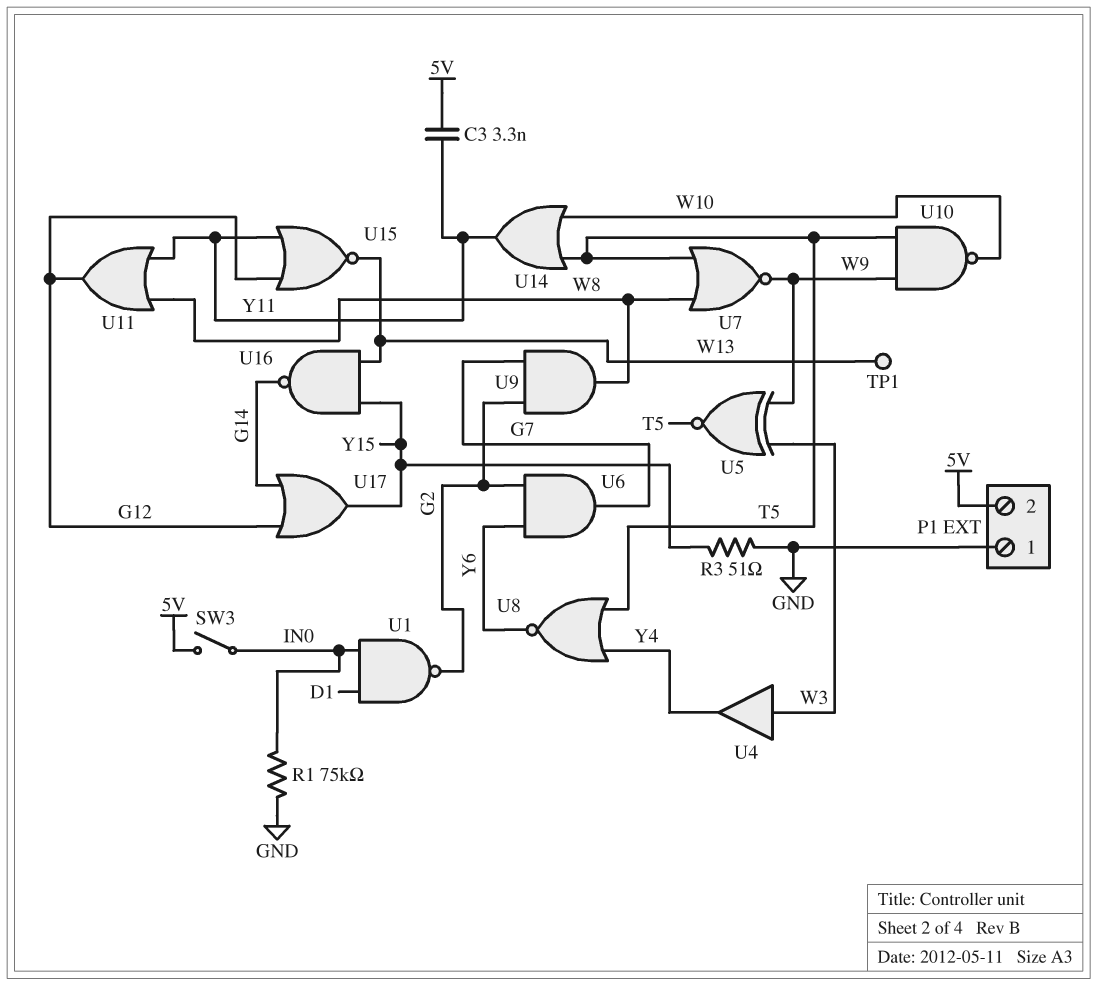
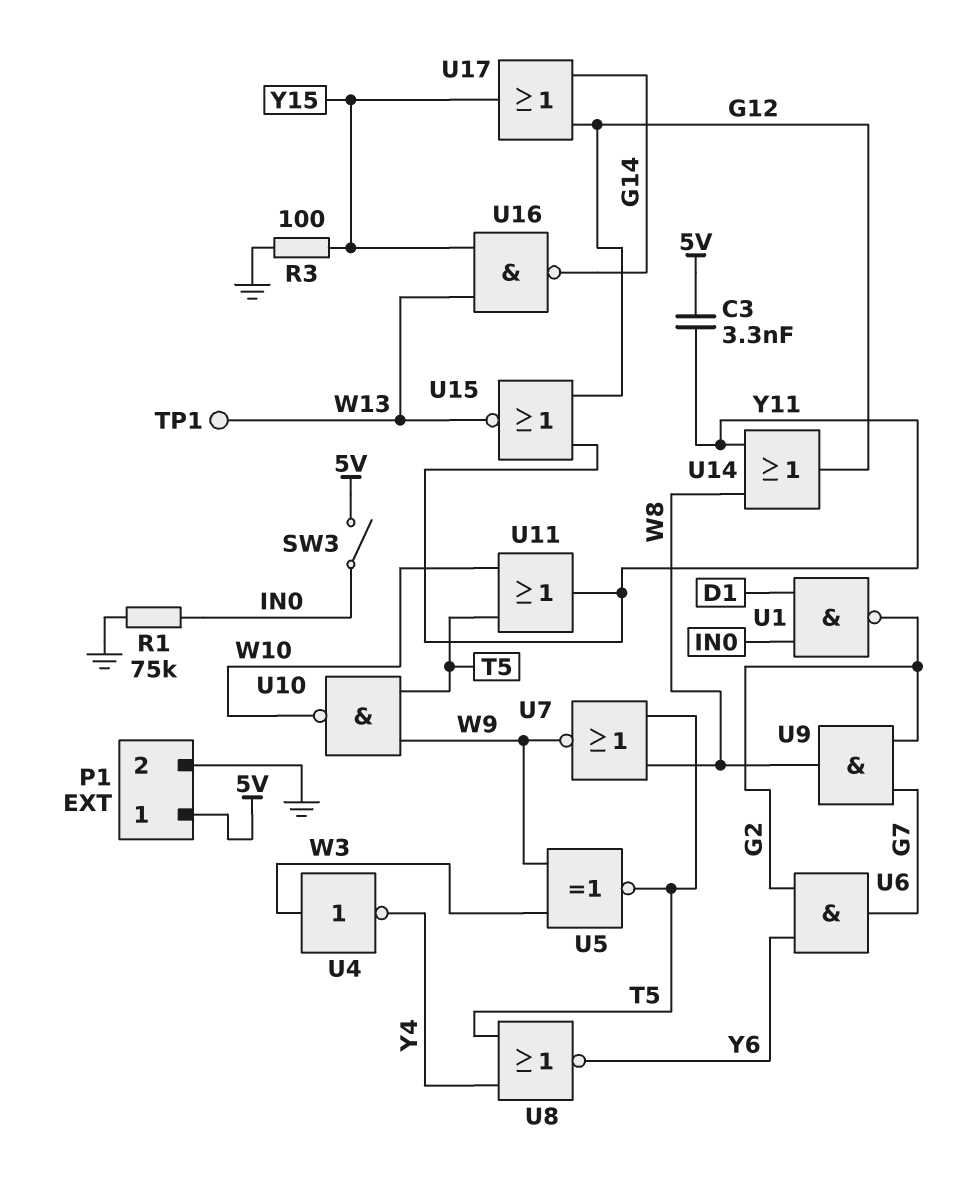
P1 pin 1: GND -> 5V
P1 pin 2: 5V -> GND
R3: 51 (GND, Y15) -> 100 (GND, Y15)
U4: buffer (in W3, out Y4) -> NOT (in W3, out Y4)
U11: OR (in W8, in Y11, out G12) -> OR (in T5, in W10, out Y11)
U14: OR (in T5, in W10, out Y11) -> OR (in W8, in Y11, out G12)

